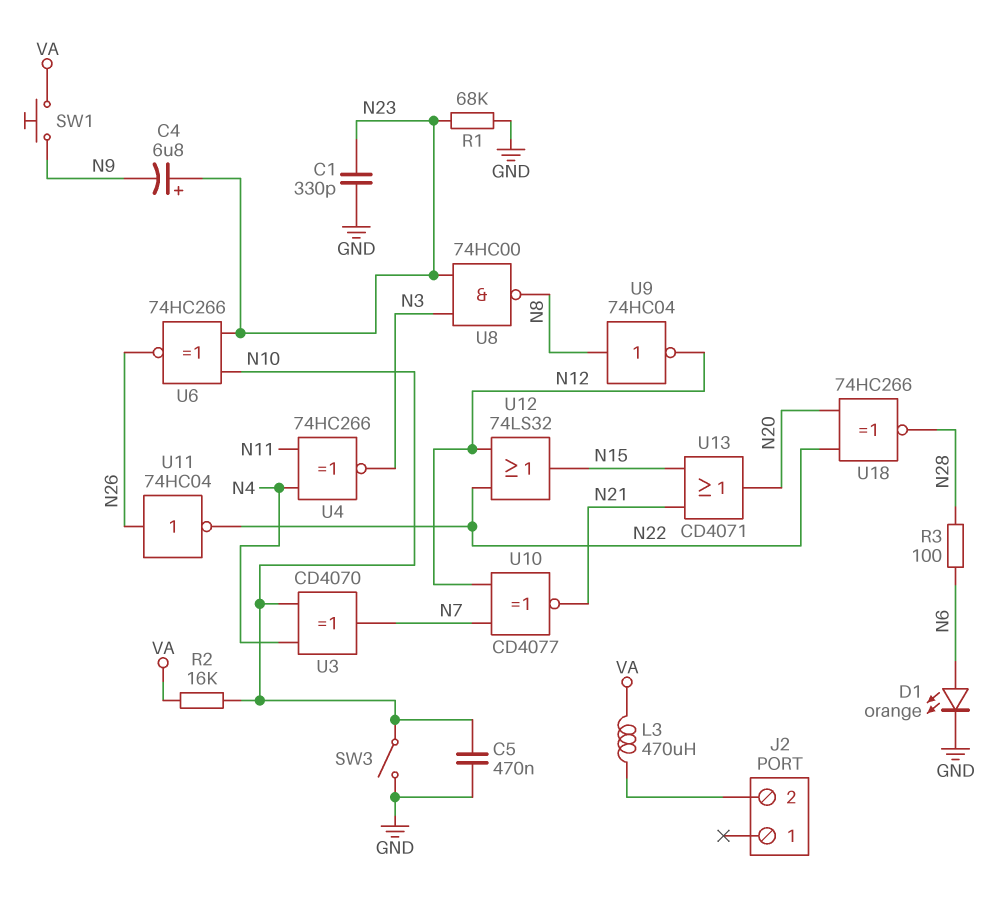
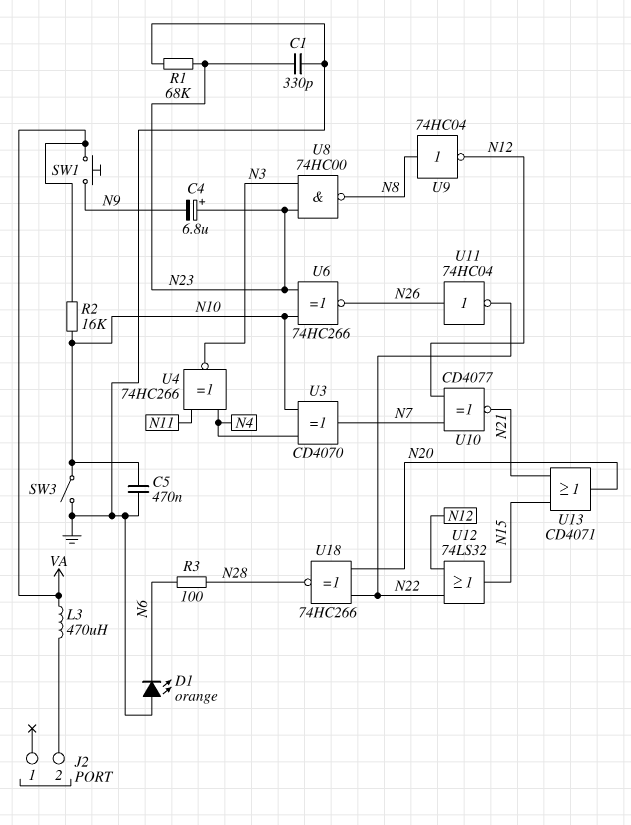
D1: LED orange (A N6, K GND) -> LED orange (A GND, K N6)

